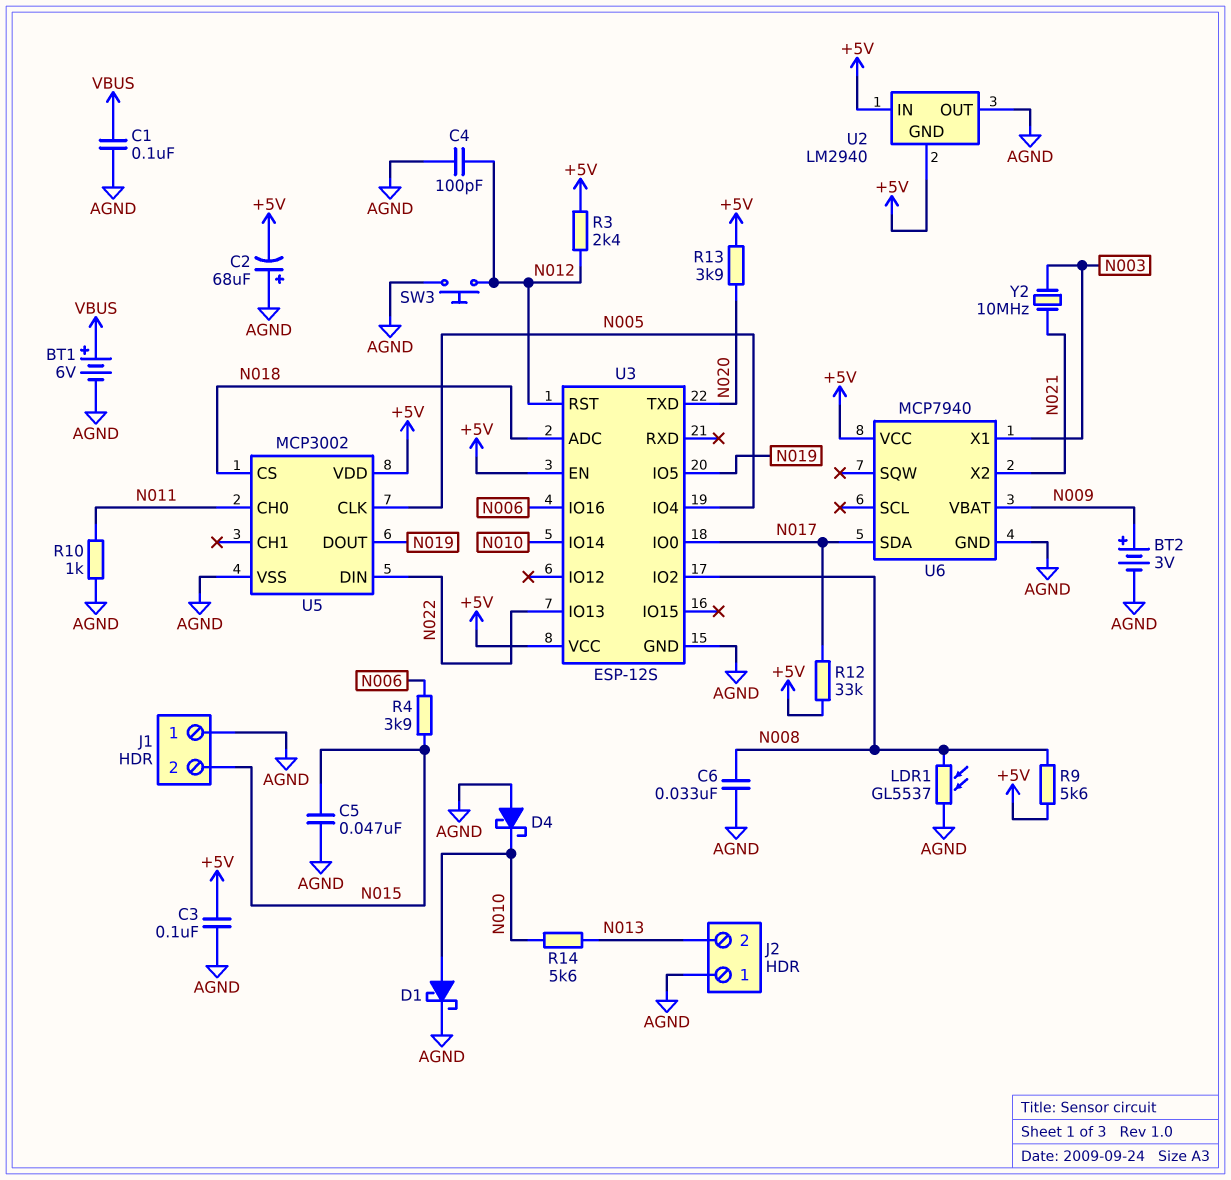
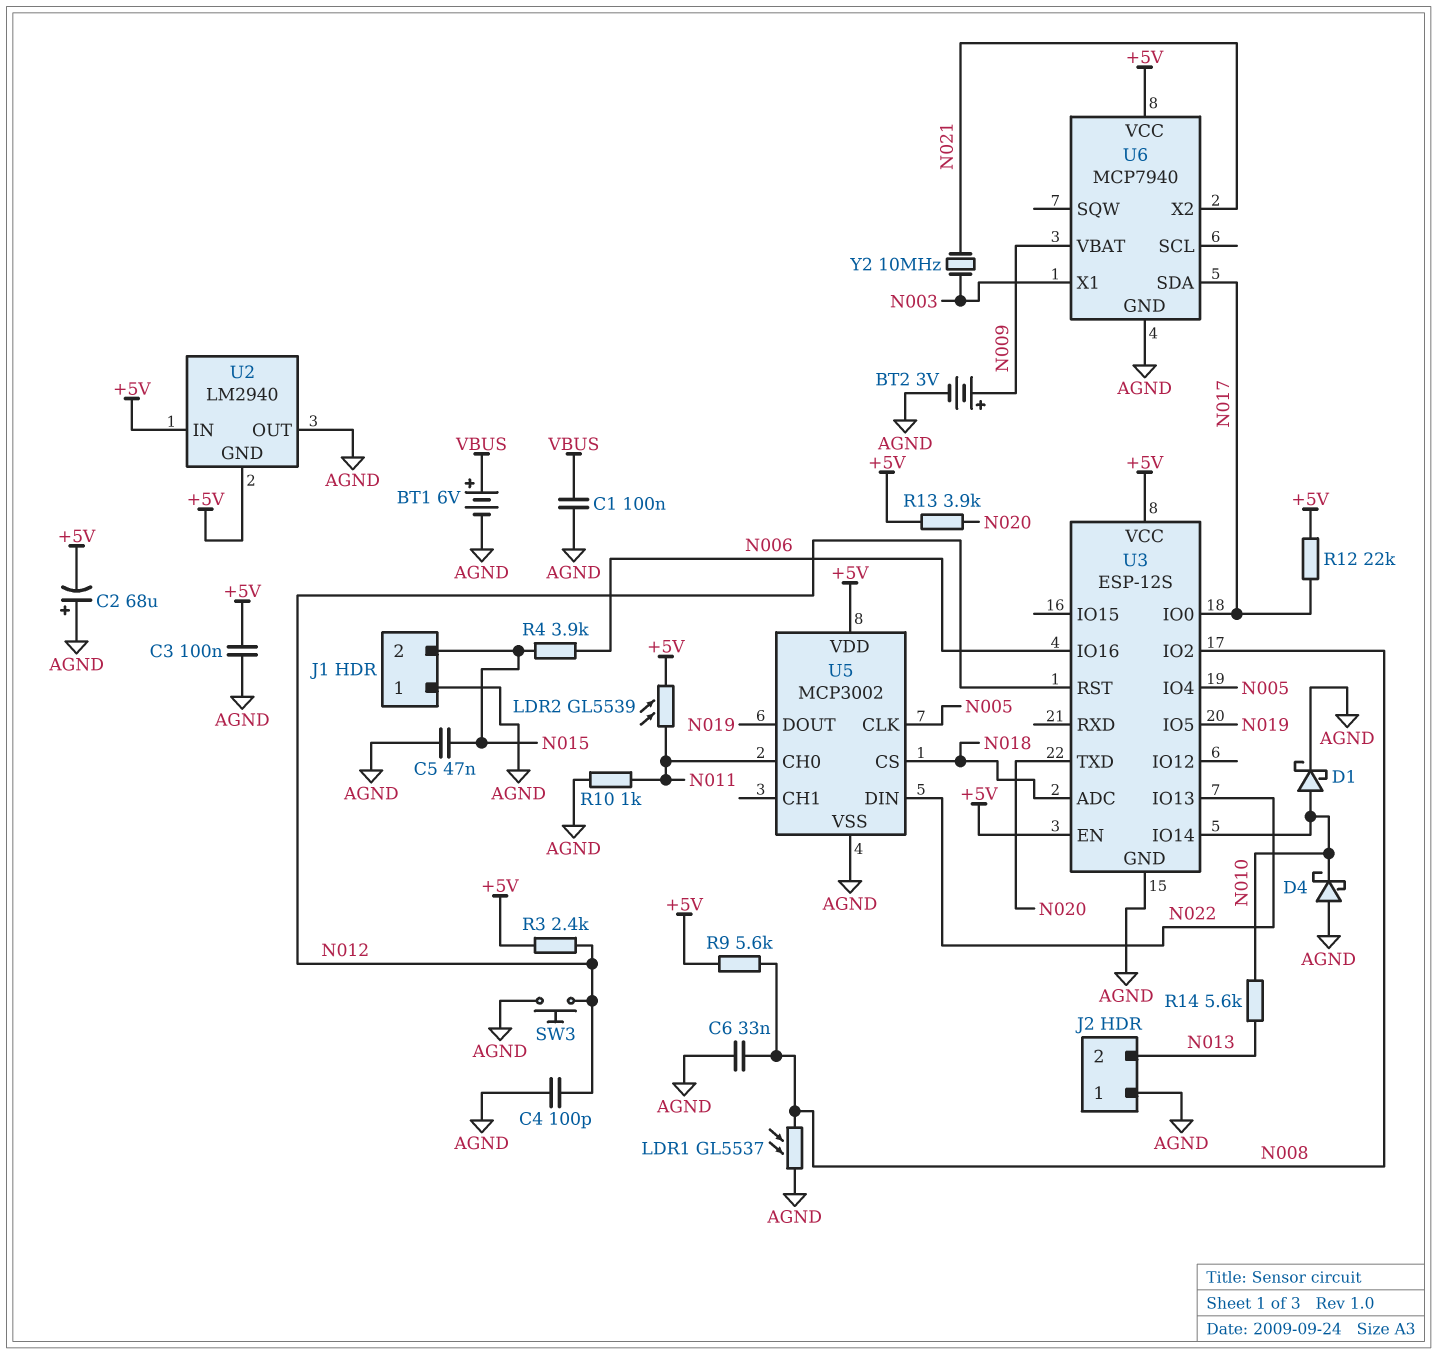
LDR2: none -> GL5539 (+5V, N011)
R12: 33k (+5V, N017) -> 22k (+5V, N017)

